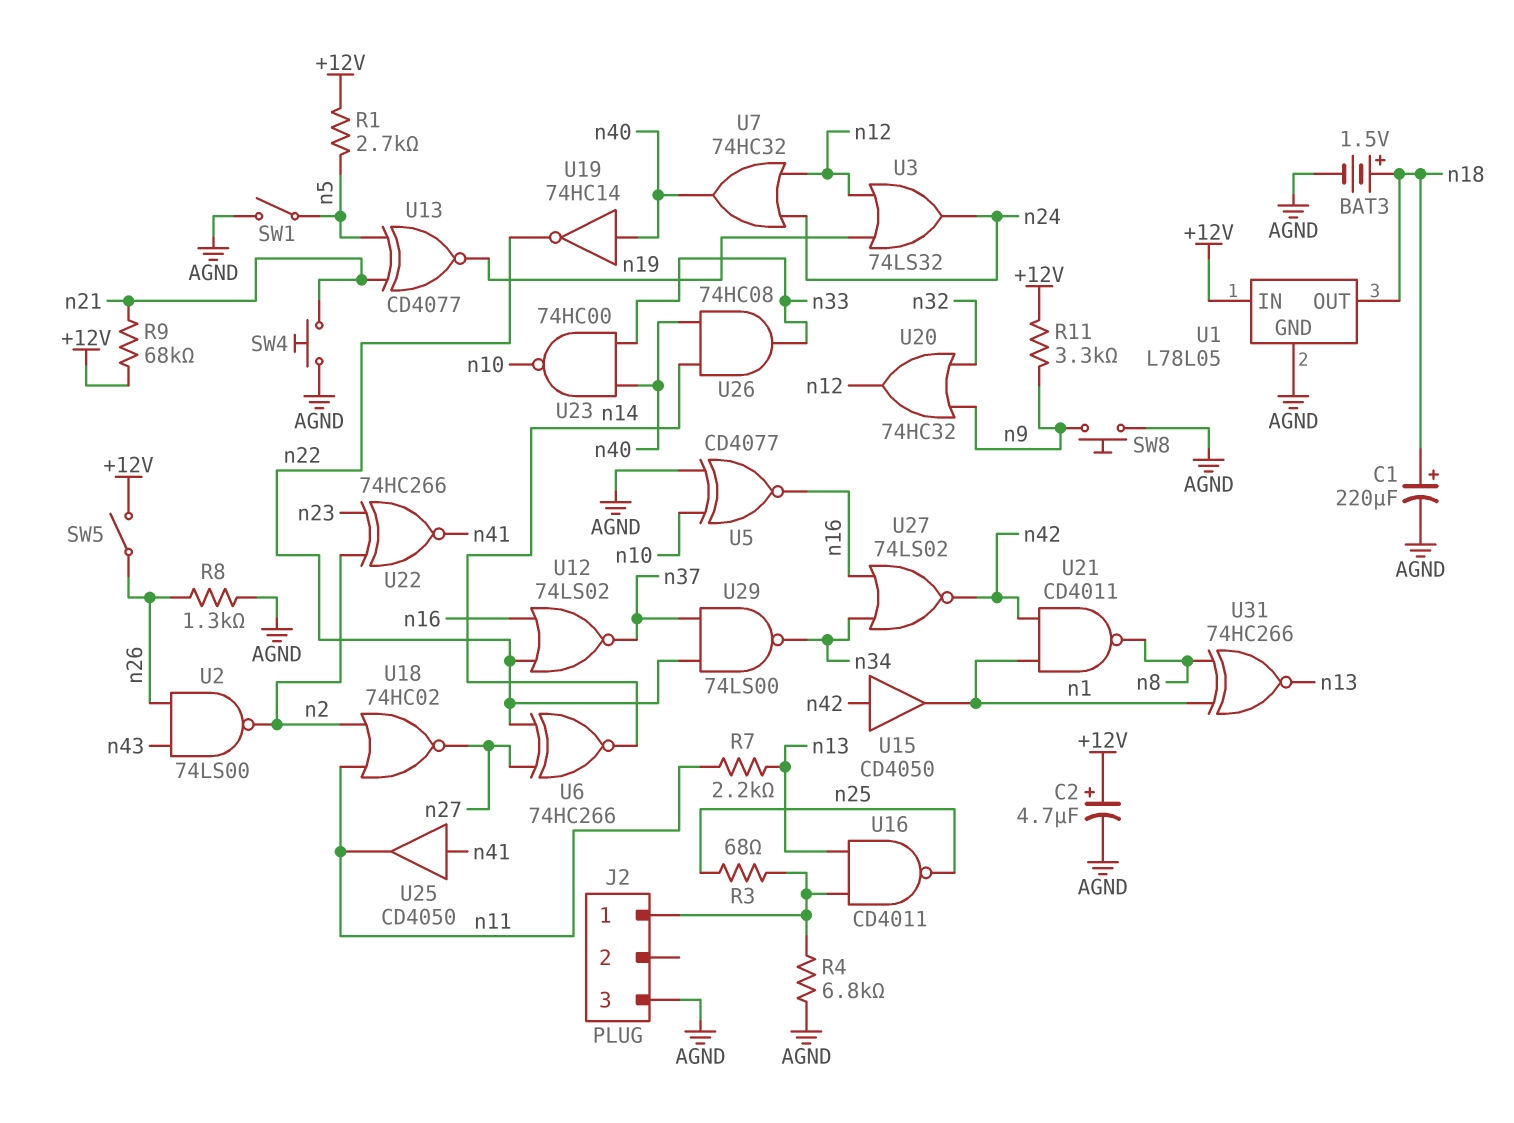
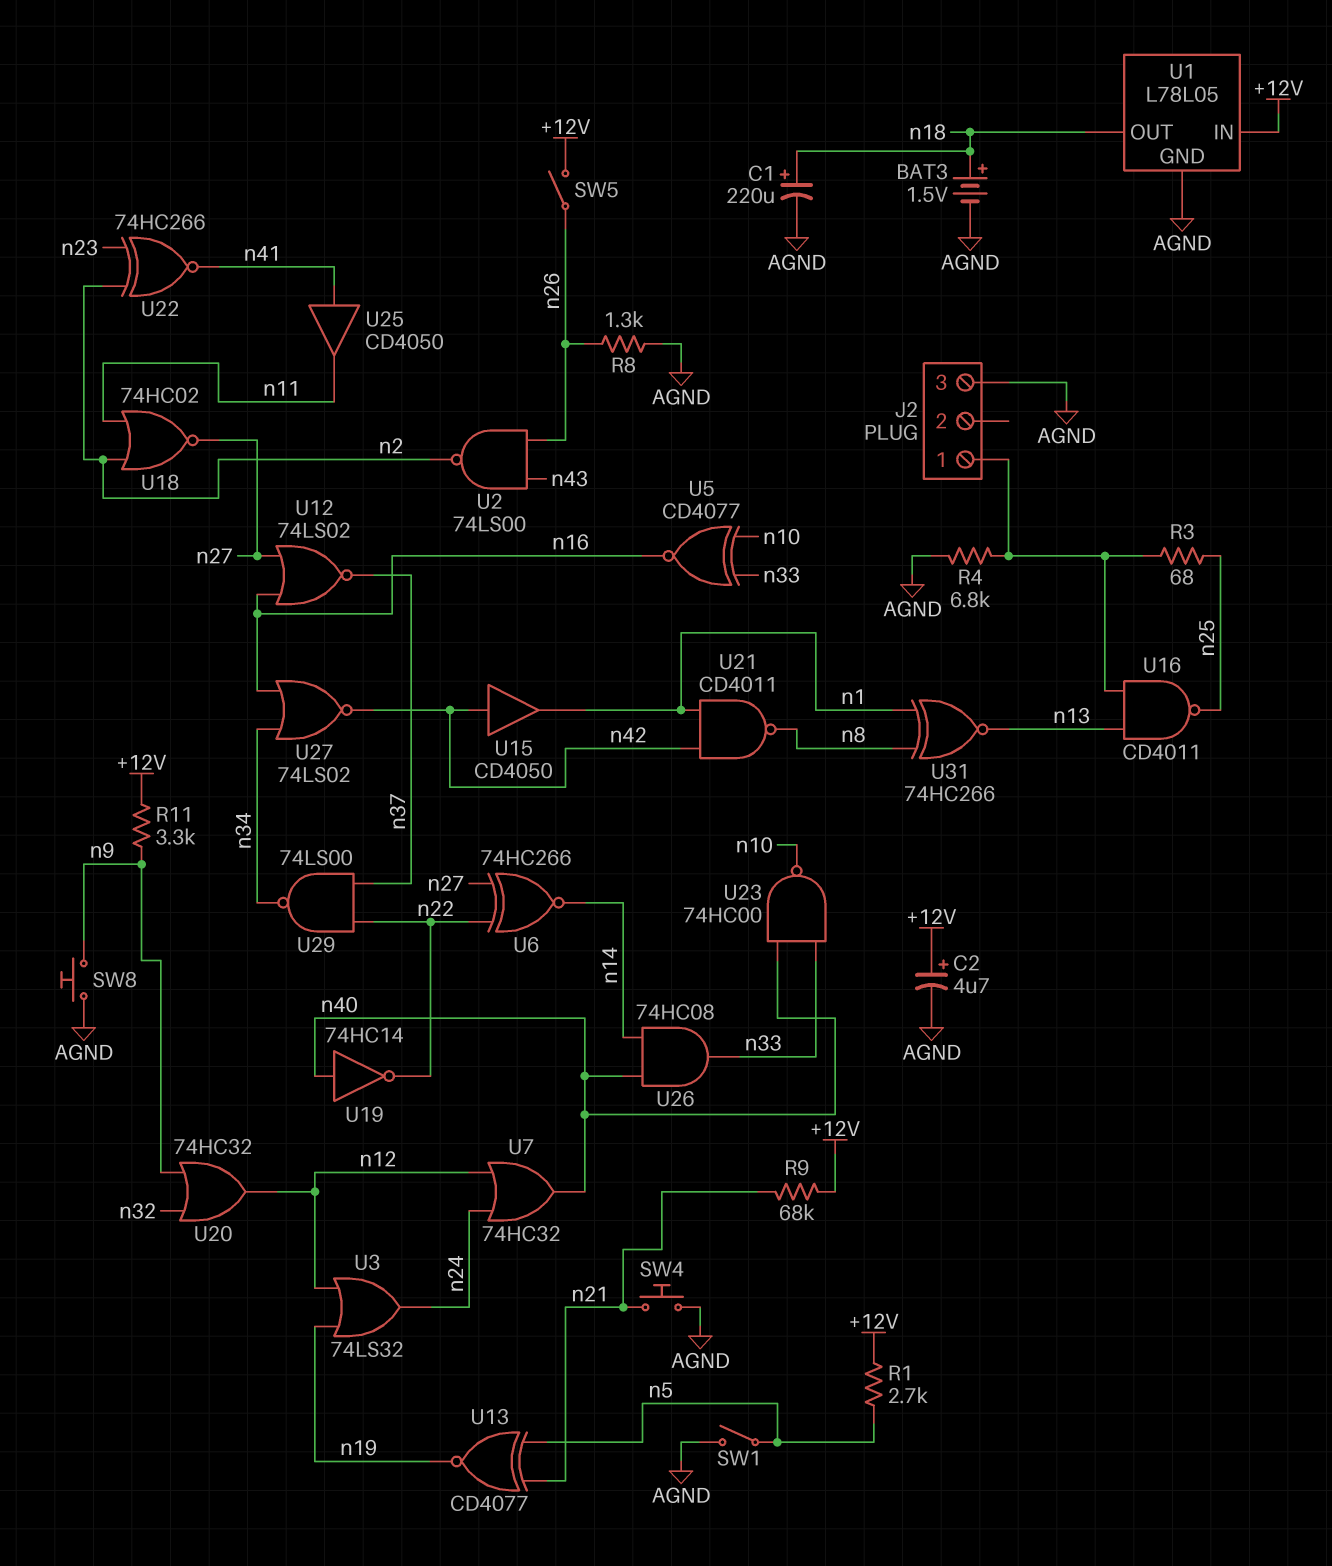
R7: 2.2k (n11, n13) -> none
U5: XNOR CD4077 (in AGND, in n10, out n16) -> XNOR CD4077 (in n10, in n33, out n16)
U12: NOR 74LS02 (in n16, in n22, out n37) -> NOR 74LS02 (in n16, in n27, out n37)

